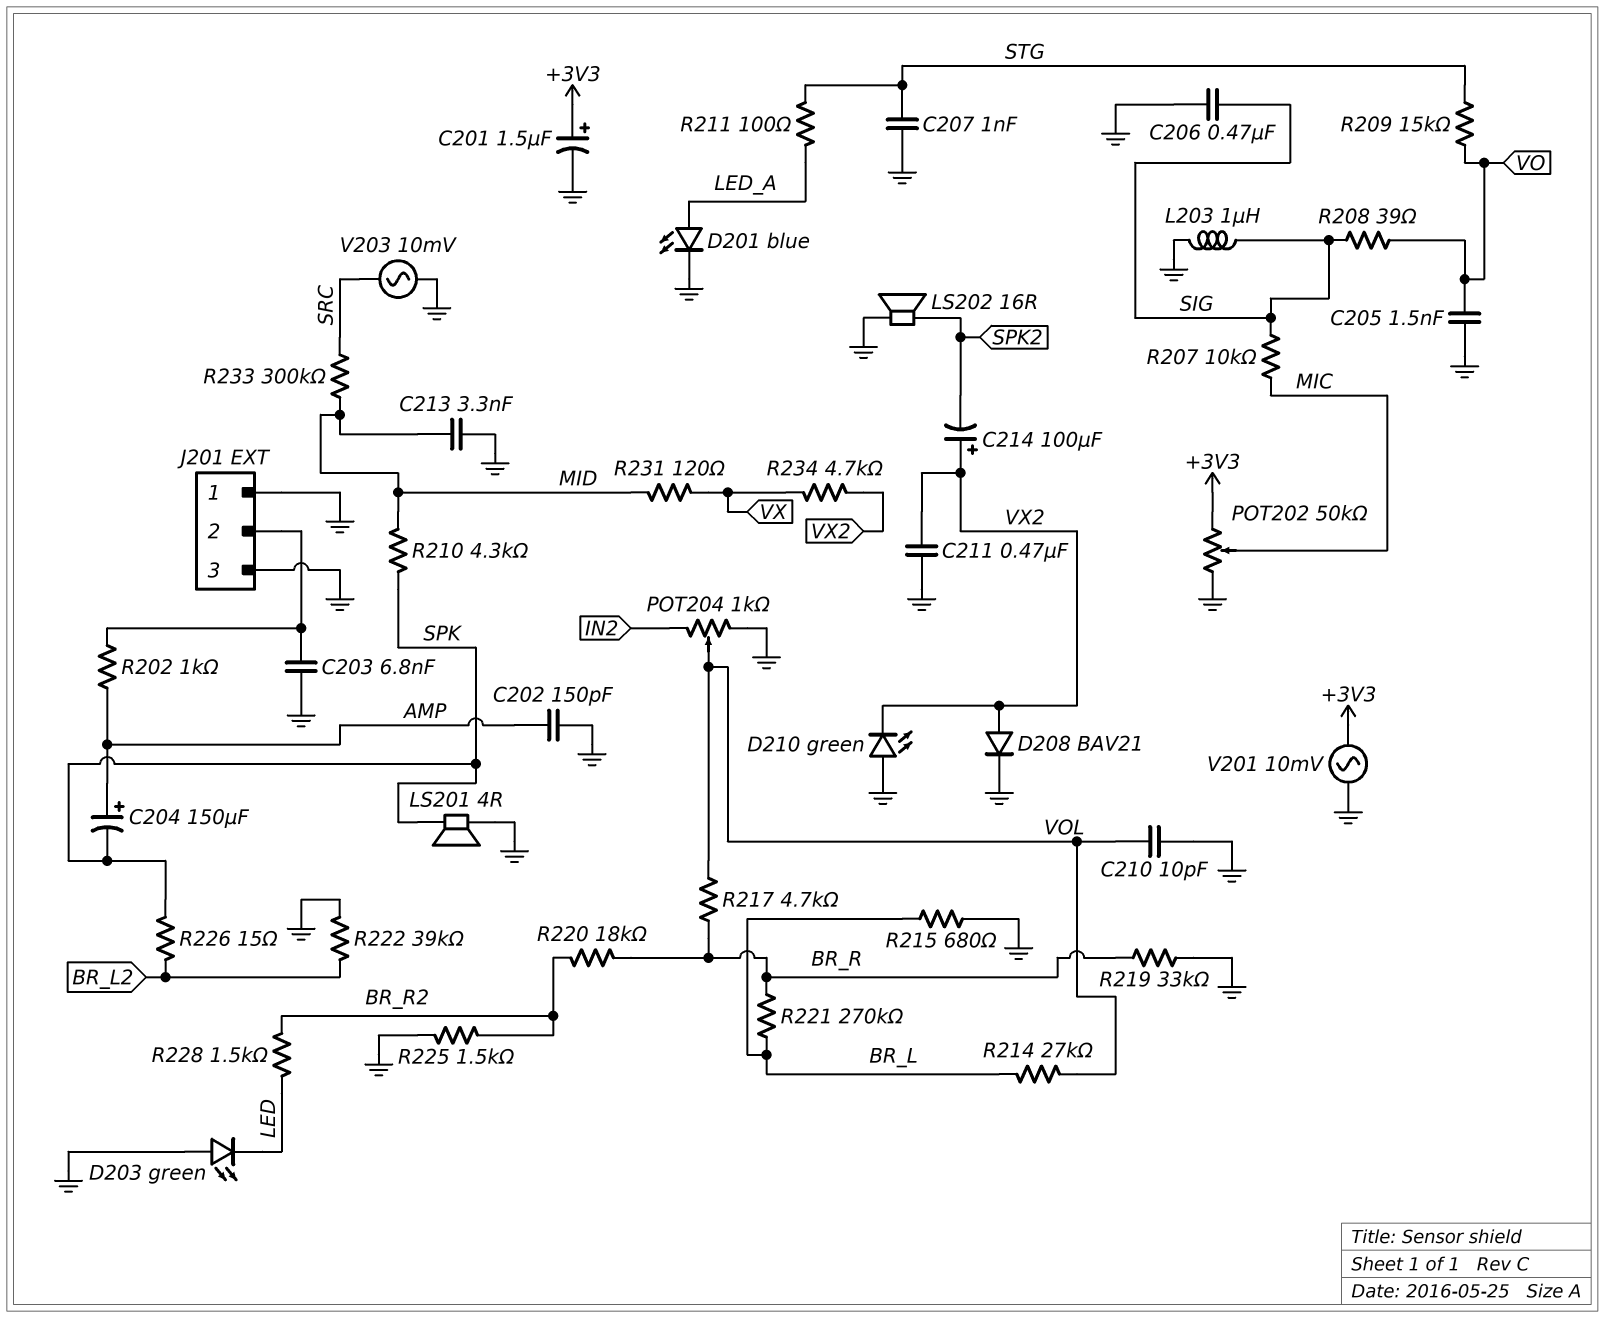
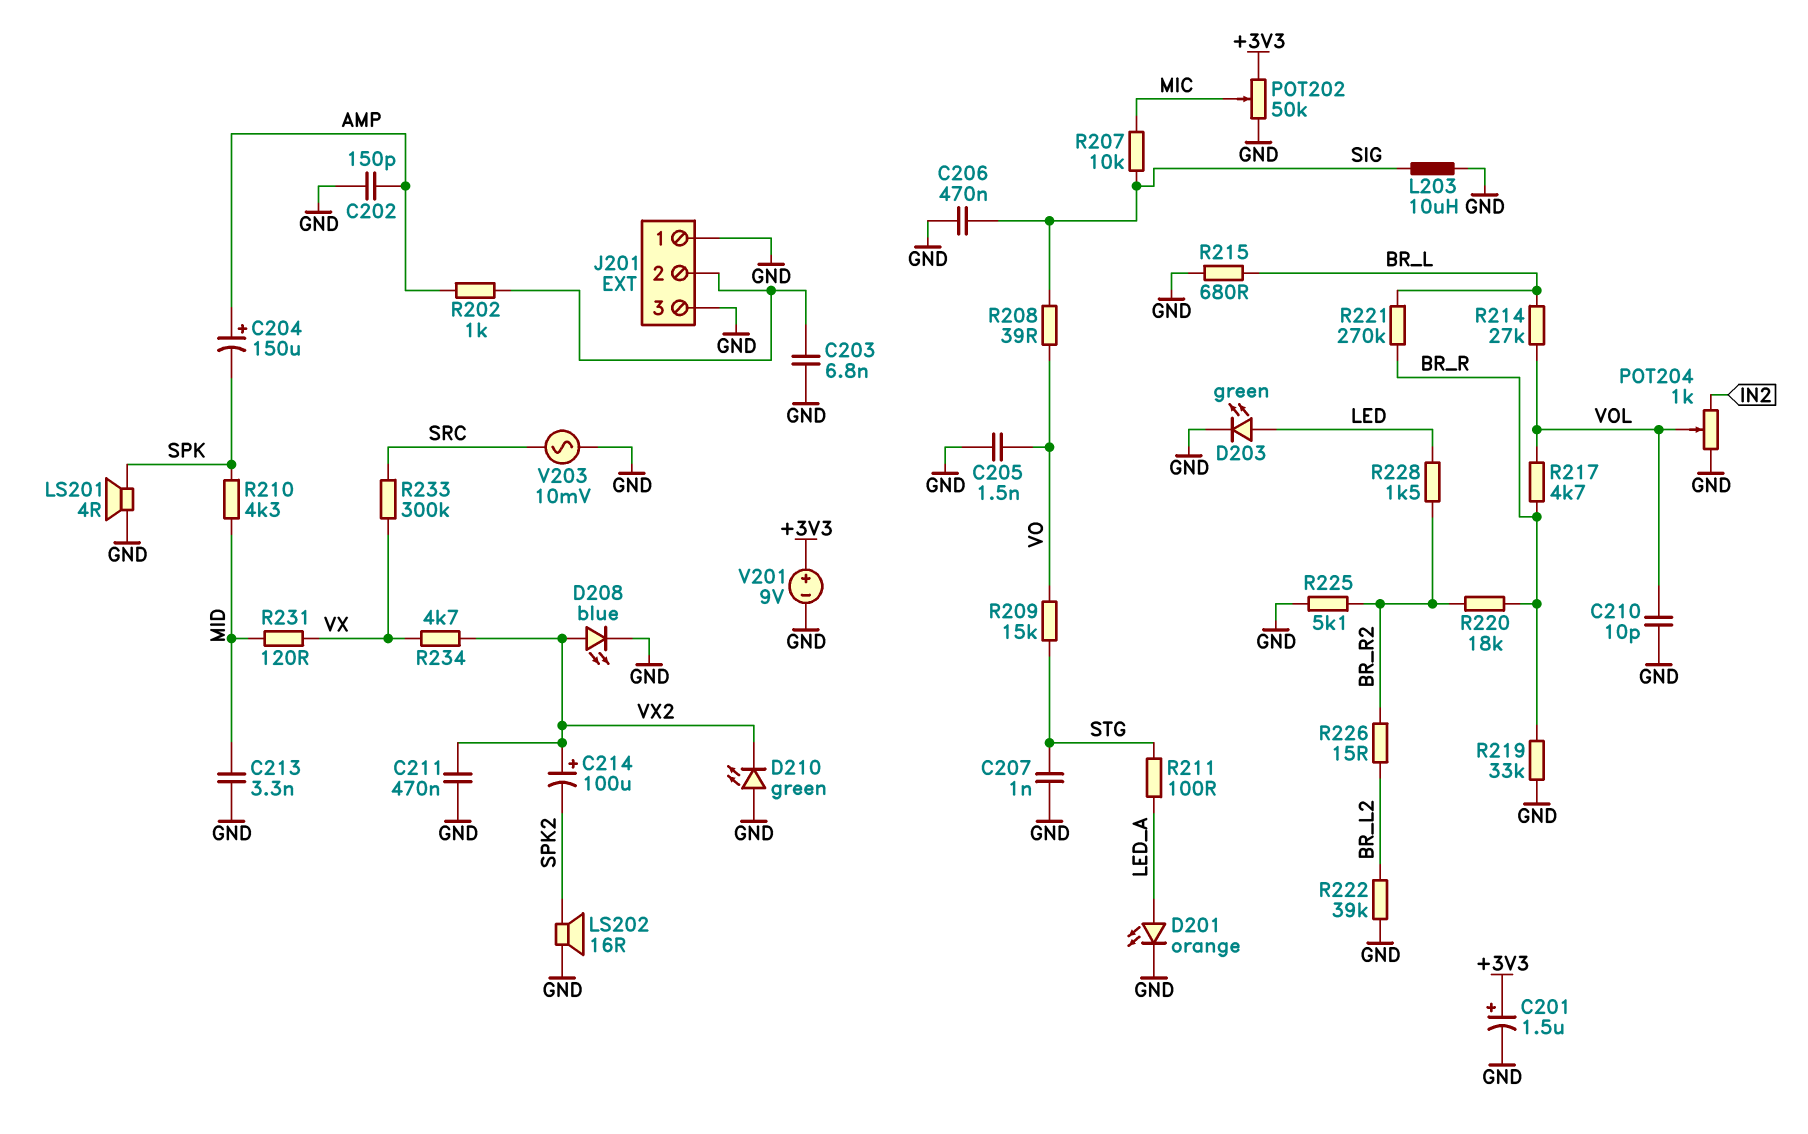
D201: LED blue (A LED_A, K GND) -> LED orange (A LED_A, K GND)
D203: LED green (A GND, K LED) -> LED green (A LED, K GND)
D208: diode BAV21 (A VX2, K GND) -> LED blue (A VX2, K GND)
L203: 1uH (GND, SIG) -> 10uH (GND, SIG)
R225: 1.5k (BR_R2, GND) -> 5.1k (BR_R2, GND)
R226: 15 (BR_L2, SPK) -> 15 (BR_L2, BR_R2)
R233: 300k (MID, SRC) -> 300k (SRC, VX)
V201: AC 10mV (+3V3, GND) -> 9V (plus +3V3, minus GND)

